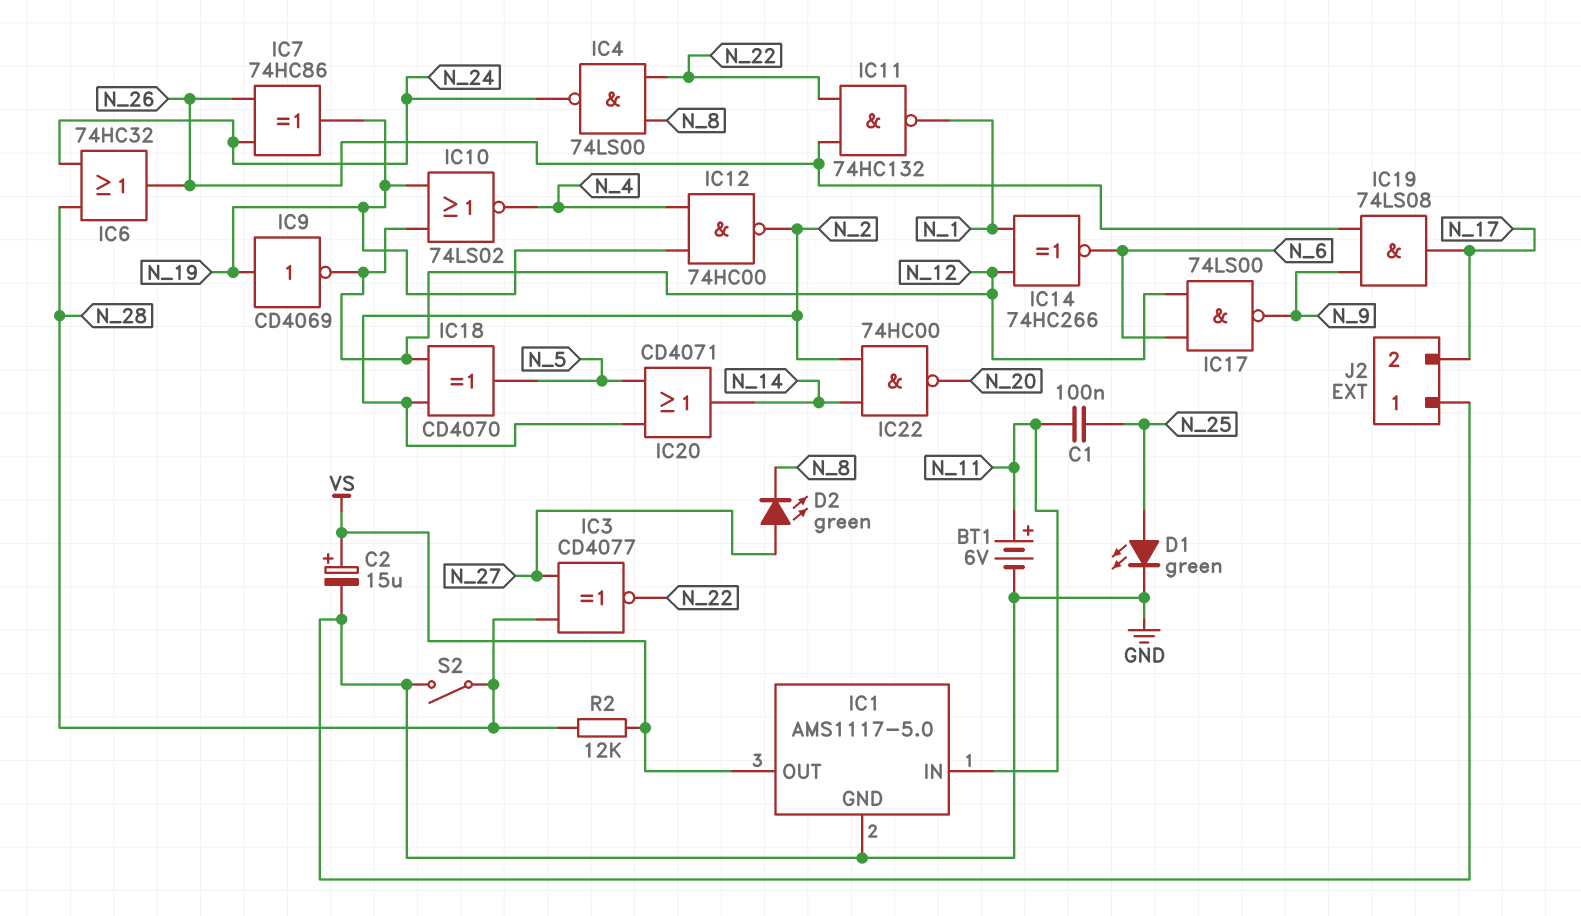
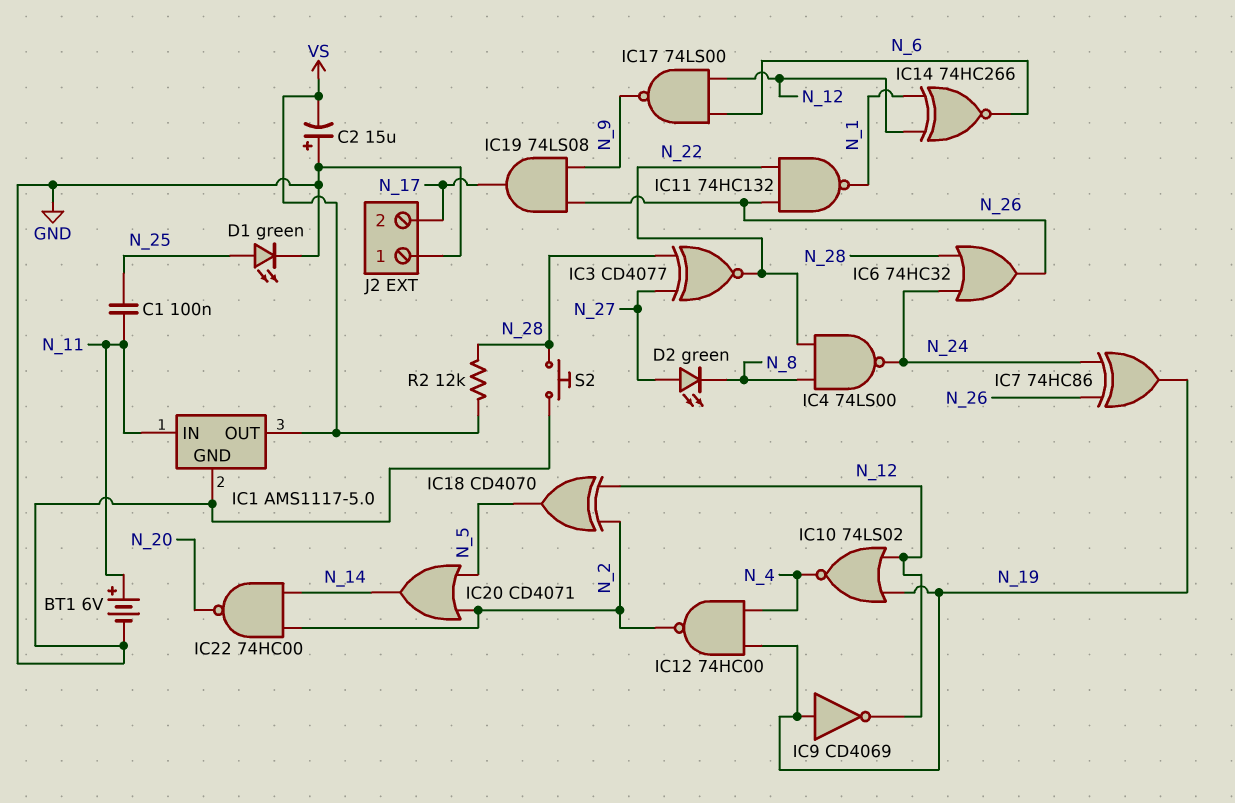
C2: 15uF (plus VS, minus GND) -> 15uF (plus GND, minus VS)
S2: switch (GND, N_28) -> button (GND, N_28)

